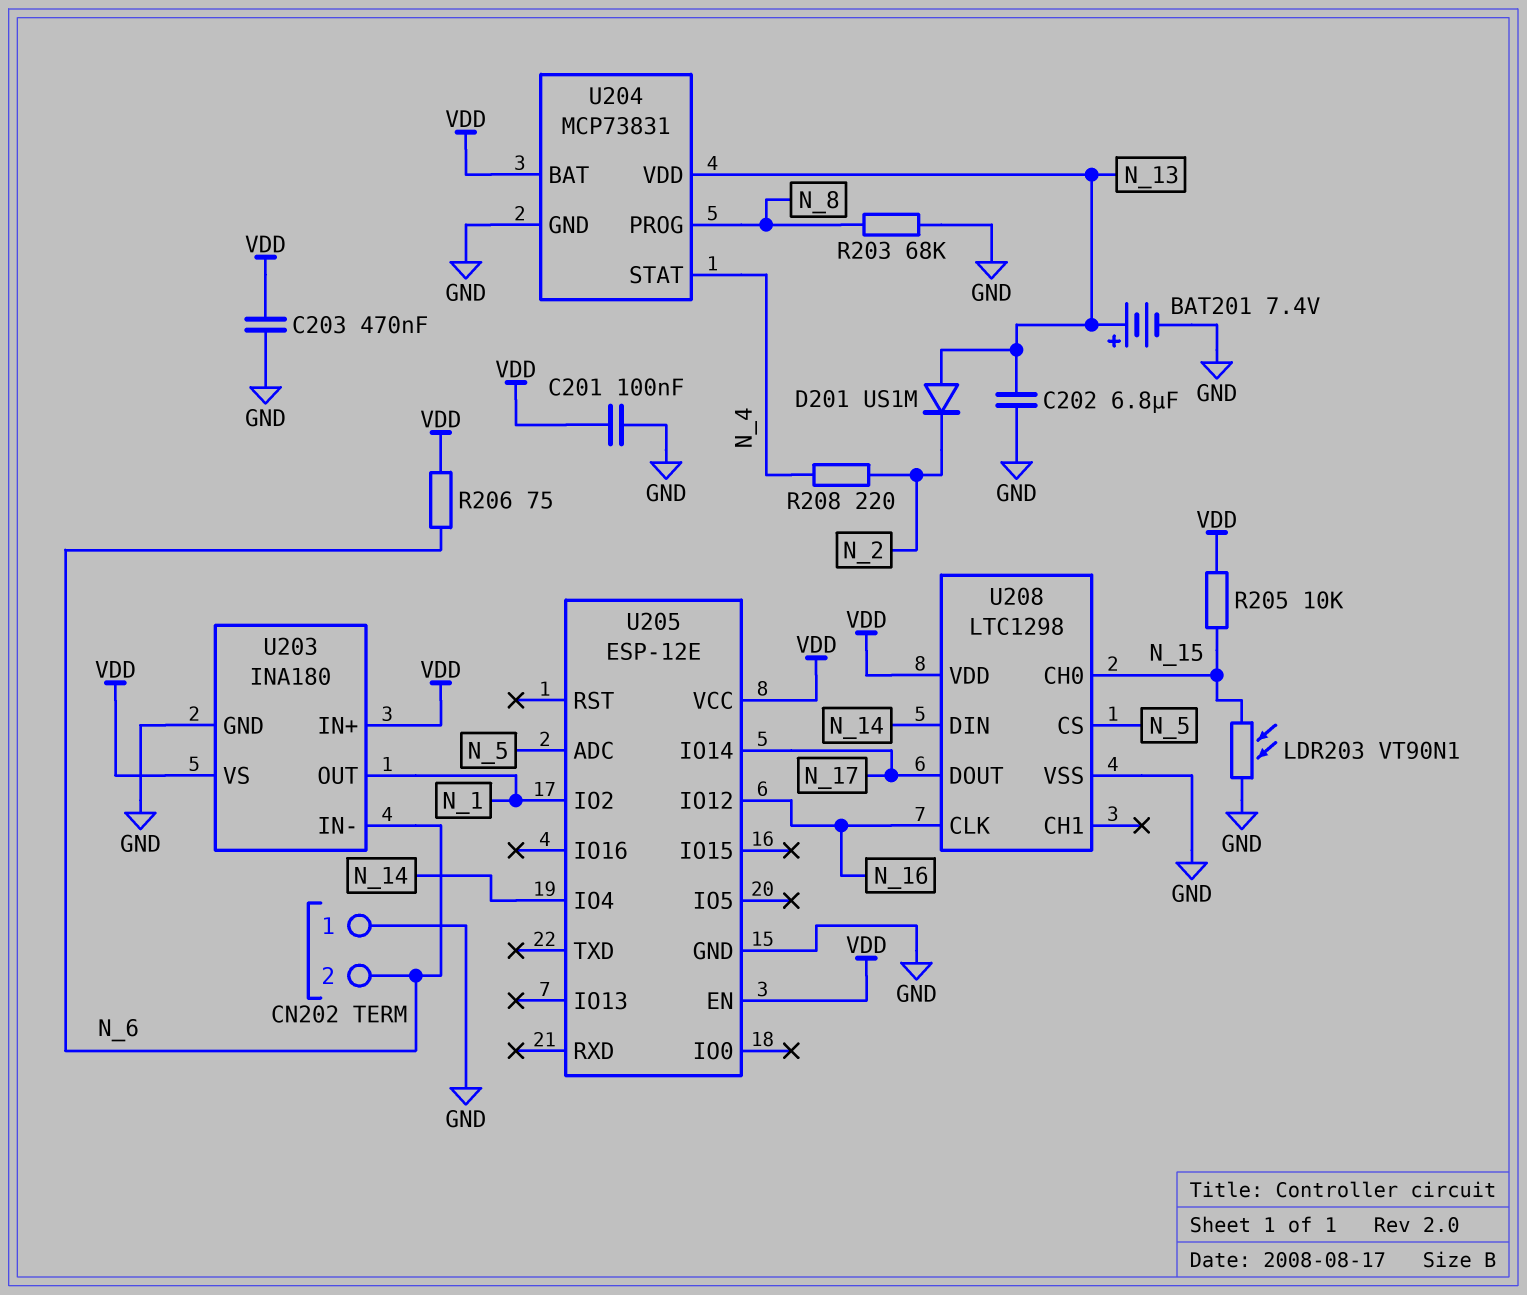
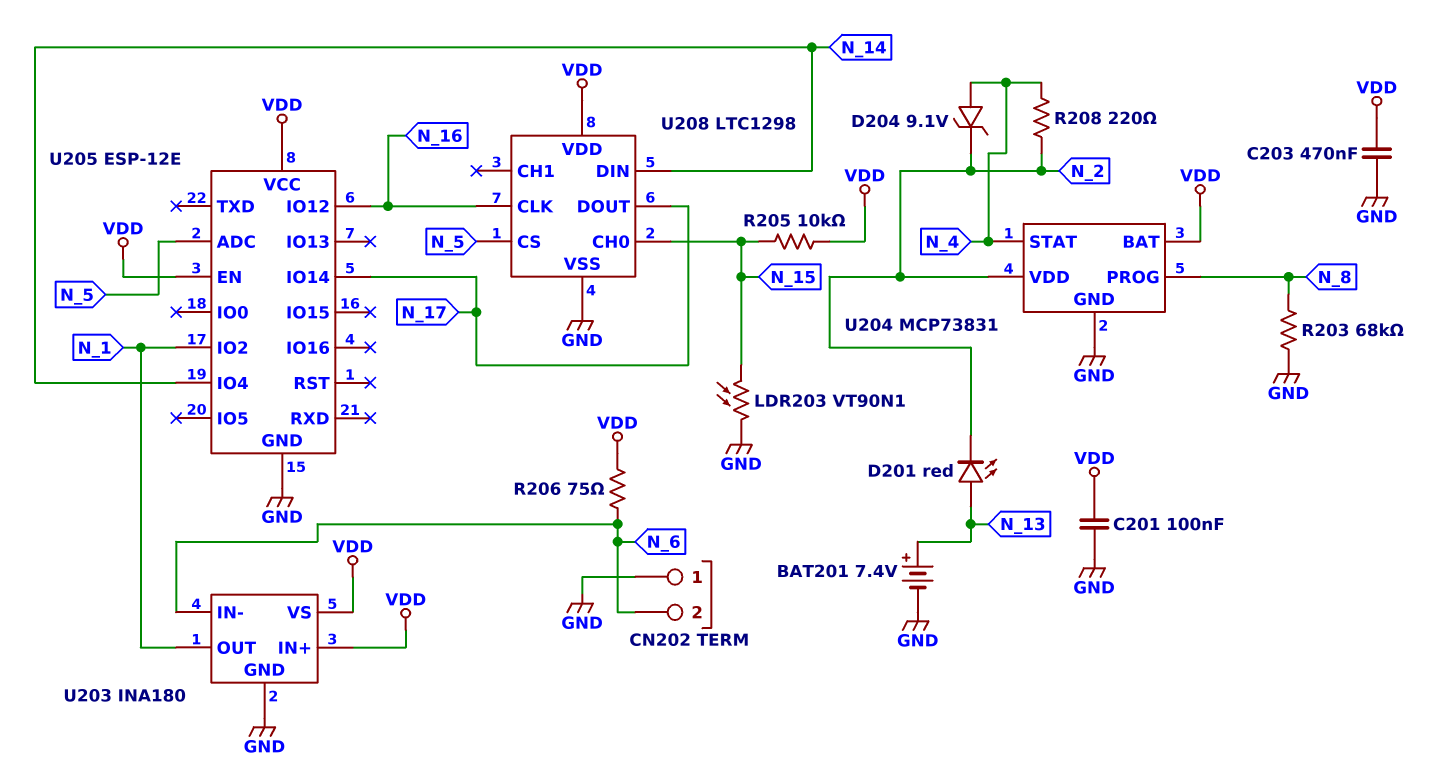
C202: 6.8uF (GND, N_13) -> none
D201: diode US1M (A N_13, K N_2) -> LED red (A N_13, K N_2)
D204: none -> zener 9.1V (A N_4, K N_2)
U204 pin VDD: N_13 -> N_2

